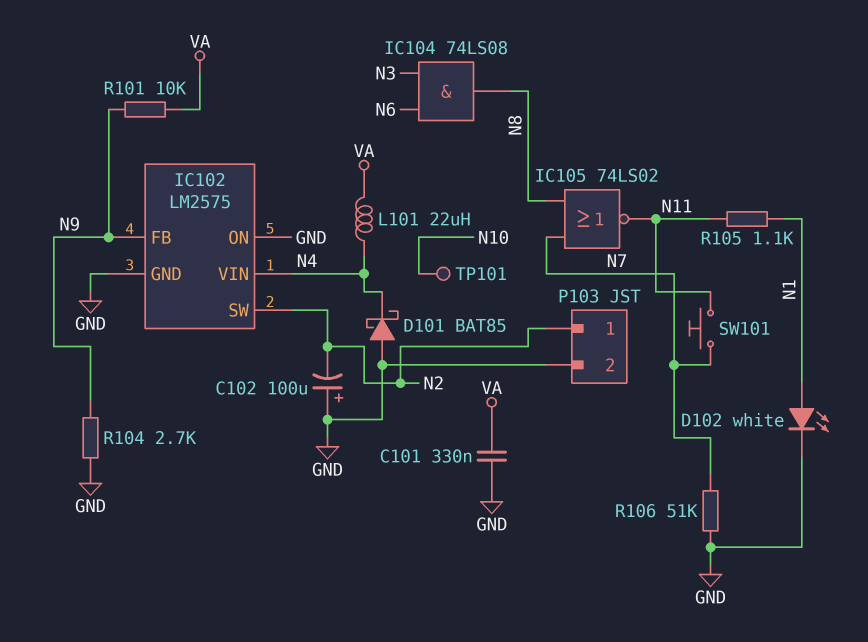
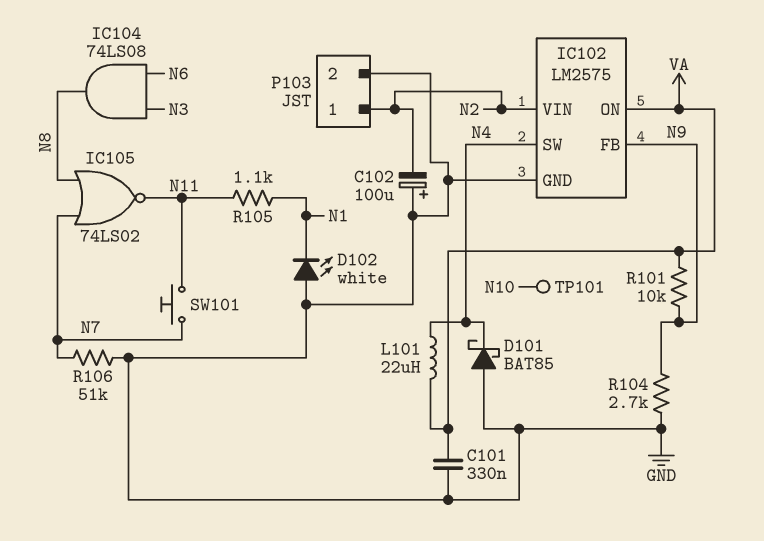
D102: LED white (A N1, K GND) -> LED white (A GND, K N1)
IC102 pin ON: GND -> VA
IC102 pin SW: N2 -> N4
IC102 pin VIN: N4 -> N2

